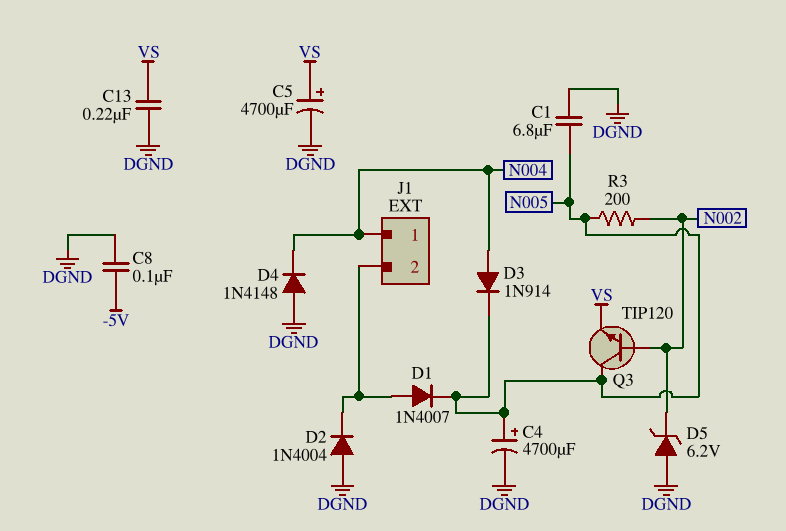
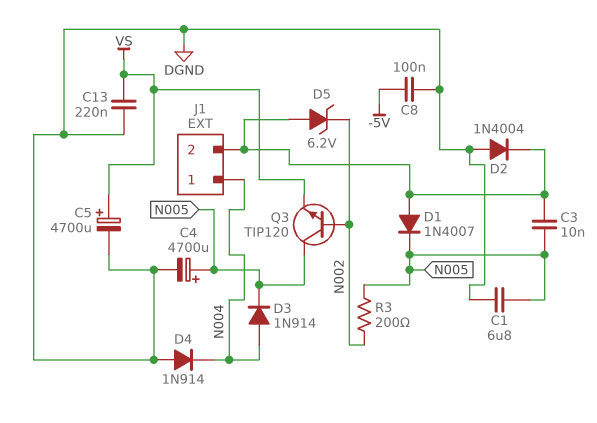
C3: none -> 10nF (J1/2, N005)
D4: diode 1N4148 (A DGND, K N004) -> diode 1N914 (A DGND, K N004)
D5: zener 6.2V (A DGND, K N002) -> zener 6.2V (A J1/2, K N002)

